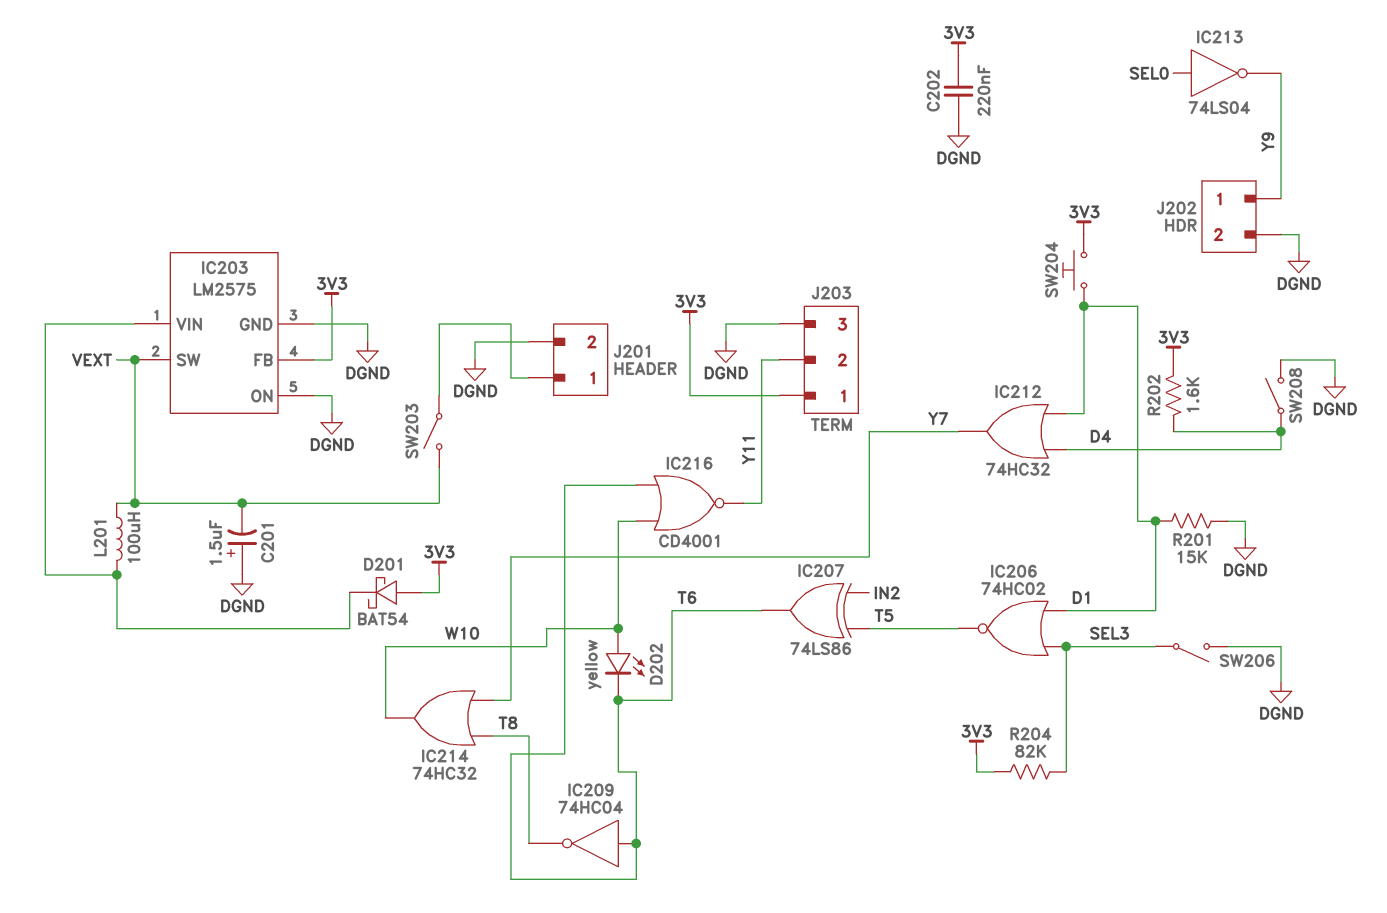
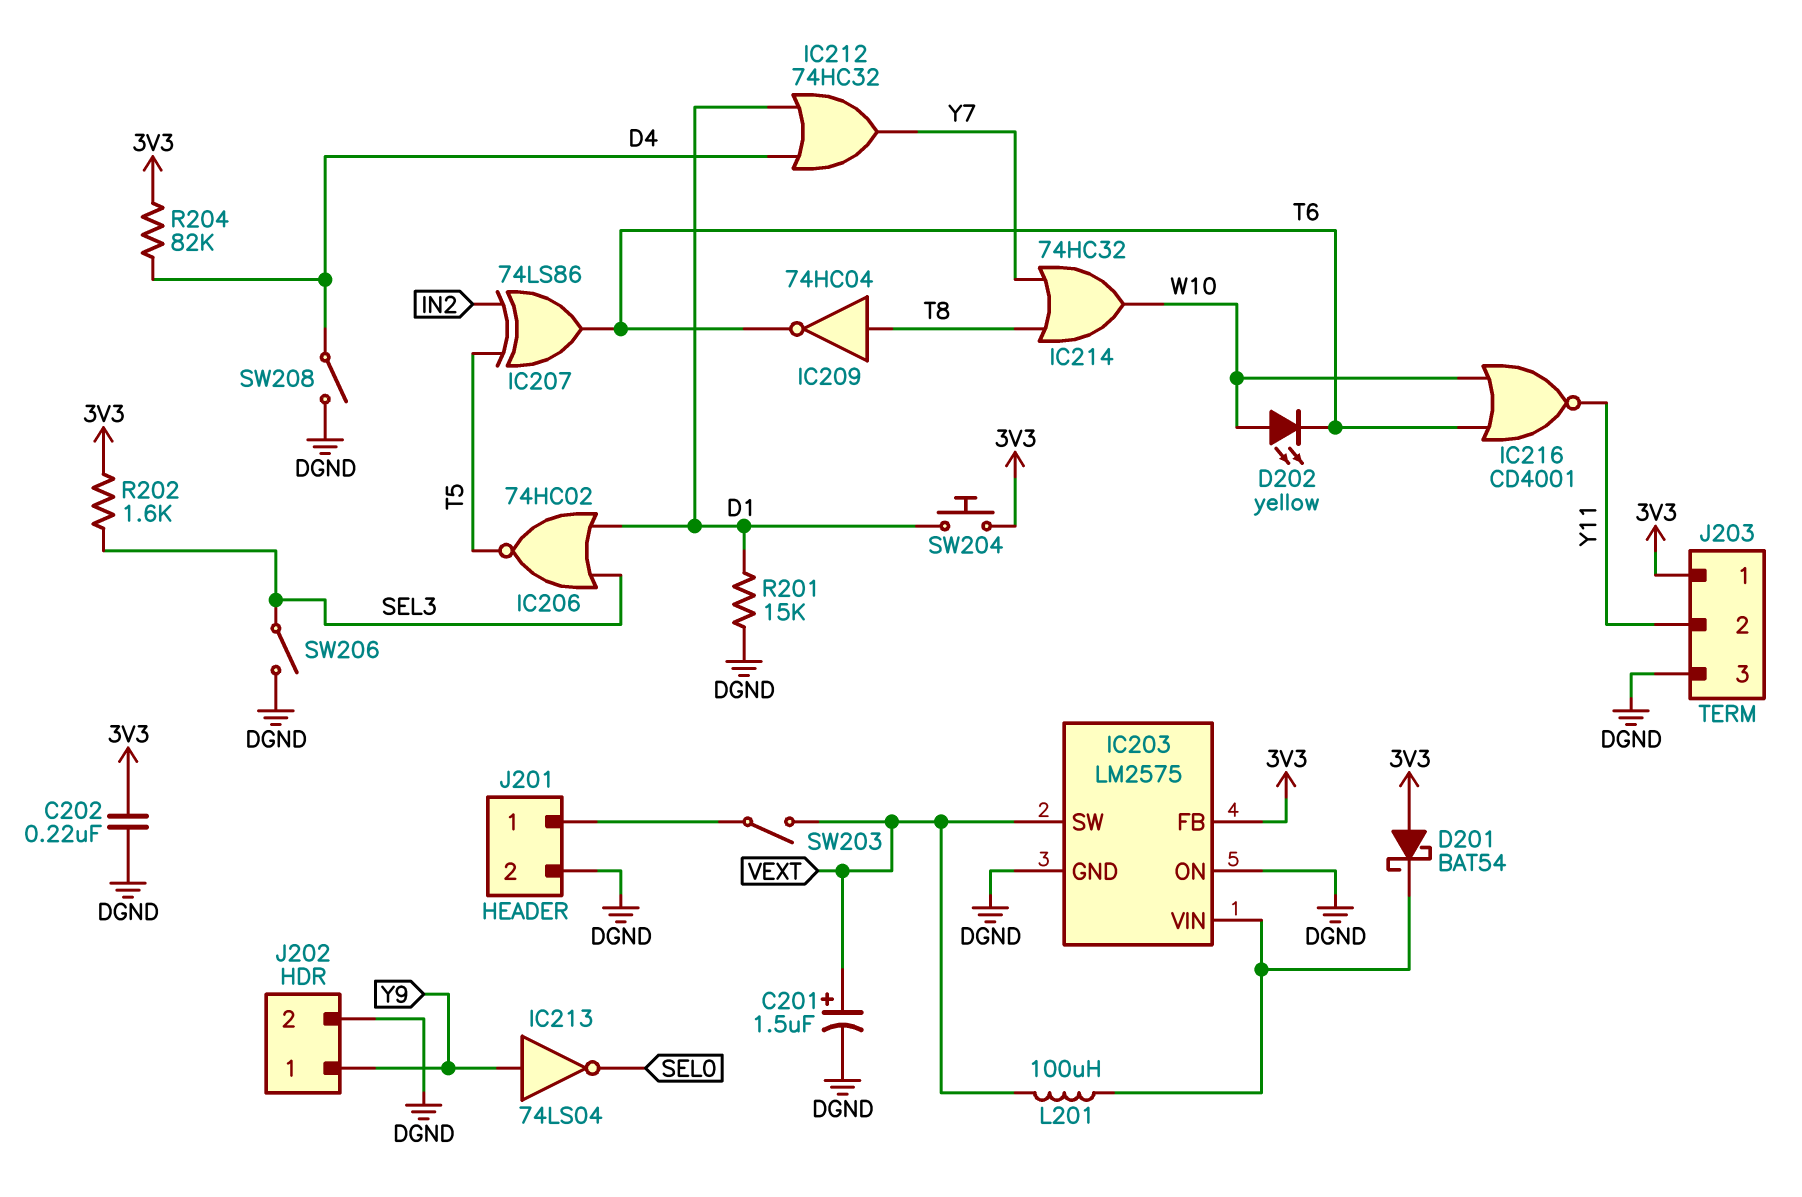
C201: 1.5uF (plus DGND, minus VEXT) -> 1.5uF (plus VEXT, minus DGND)
IC209: NOT 74HC04 (in T6, out T8) -> NOT 74HC04 (in T8, out T6)
IC213: NOT 74LS04 (in SEL0, out Y9) -> NOT 74LS04 (in Y9, out SEL0)
R202: 1.6k (3V3, D4) -> 1.6k (3V3, SEL3)
R204: 82k (3V3, SEL3) -> 82k (3V3, D4)

